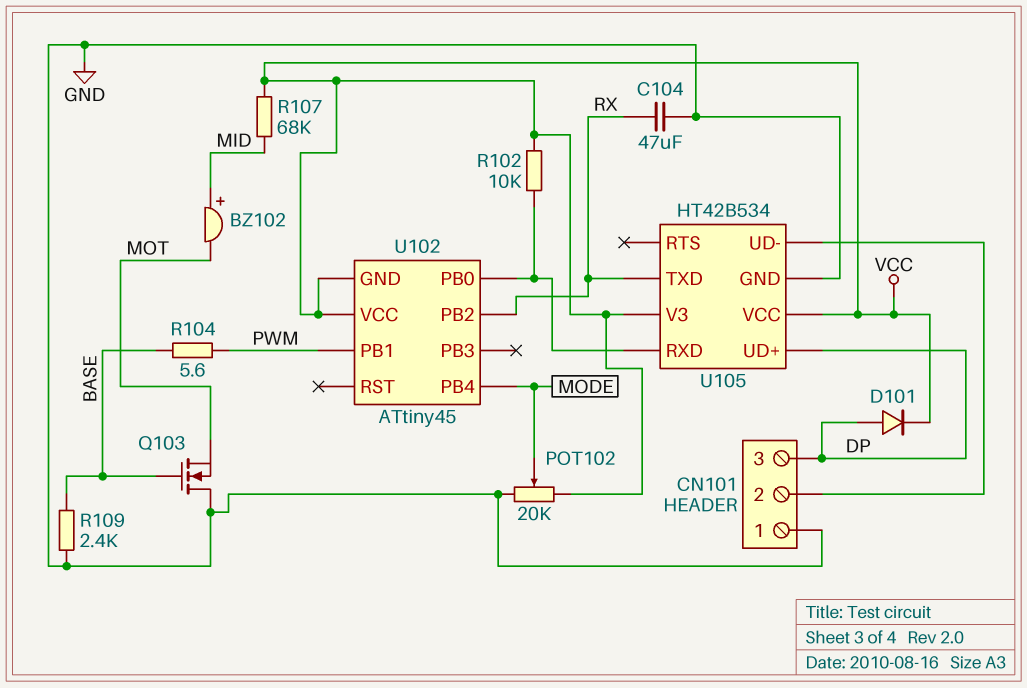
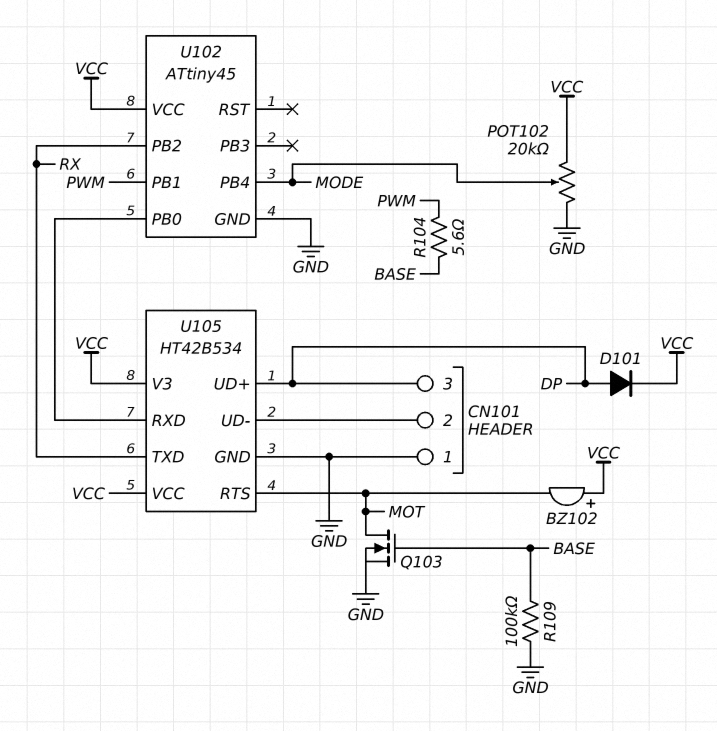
BZ102: buzzer (plus MID, minus MOT) -> buzzer (plus VCC, minus MOT)
C104: 47uF (GND, RX) -> none
Q103: NMOS (G BASE, D GND, S MOT) -> NMOS (G BASE, D MOT, S GND)
R102: 10k (U102/PB0, VCC) -> none
R107: 68k (MID, VCC) -> none
R109: 2.4k (BASE, GND) -> 100k (BASE, GND)
U102 pin GND: VCC -> GND
U105 pin RTS: none -> MOT

